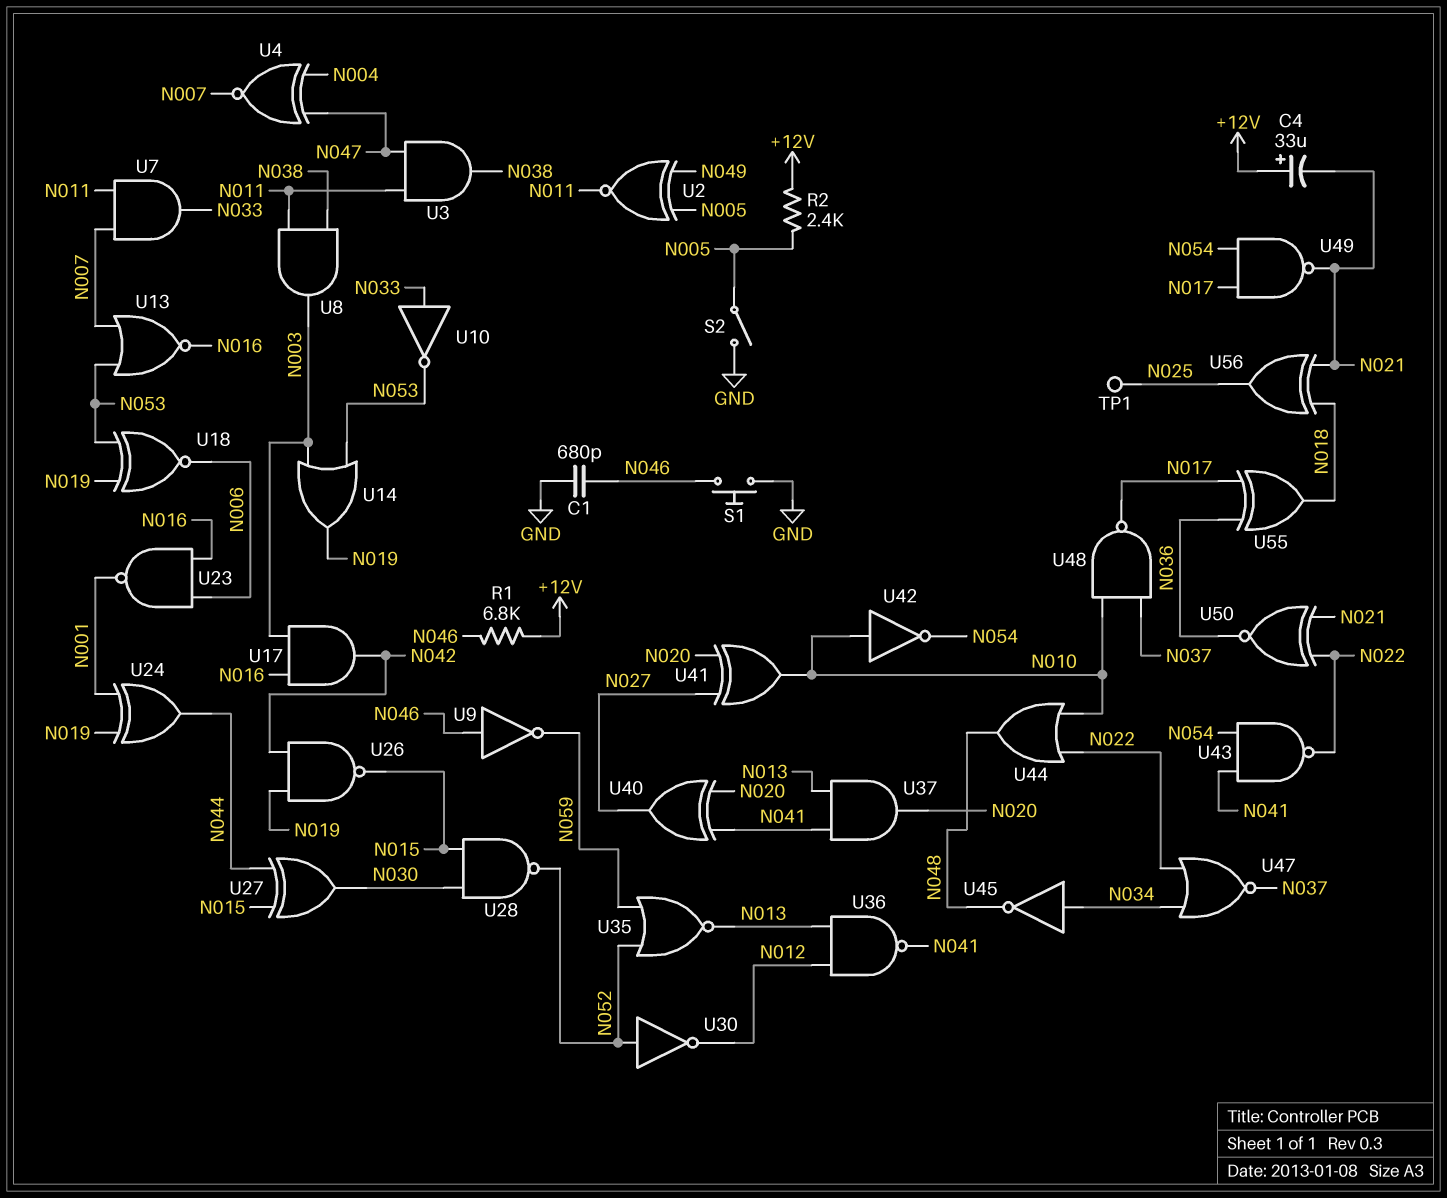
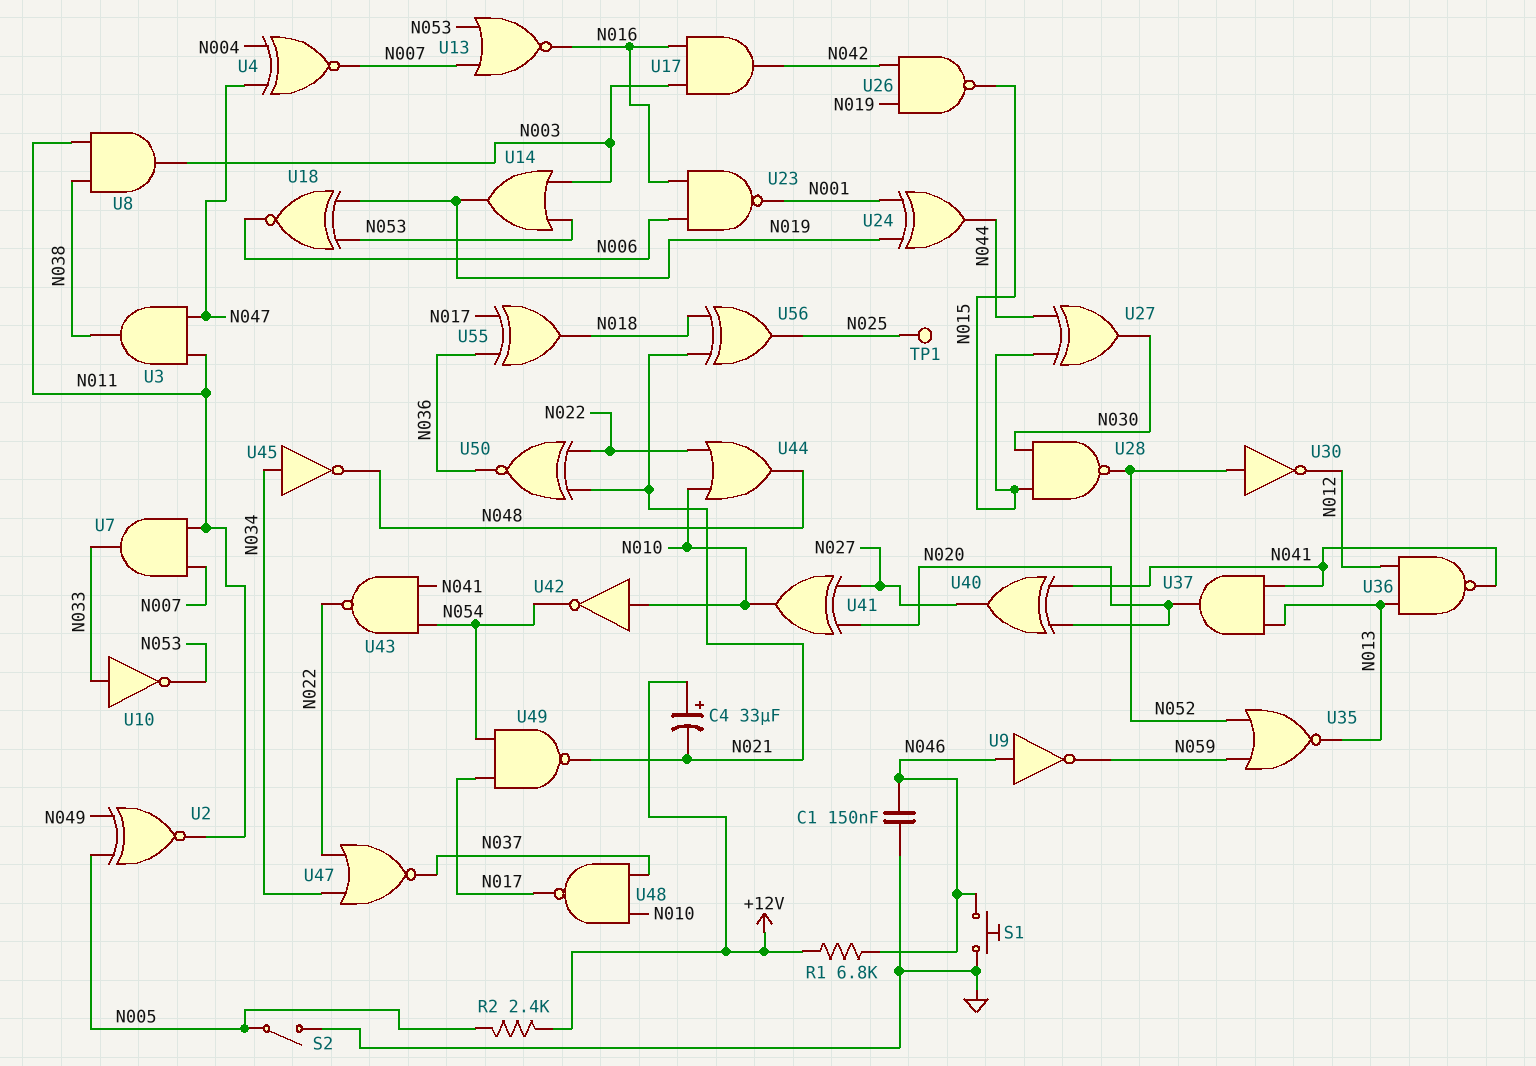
C1: 680pF (GND, N046) -> 150nF (GND, N046)

